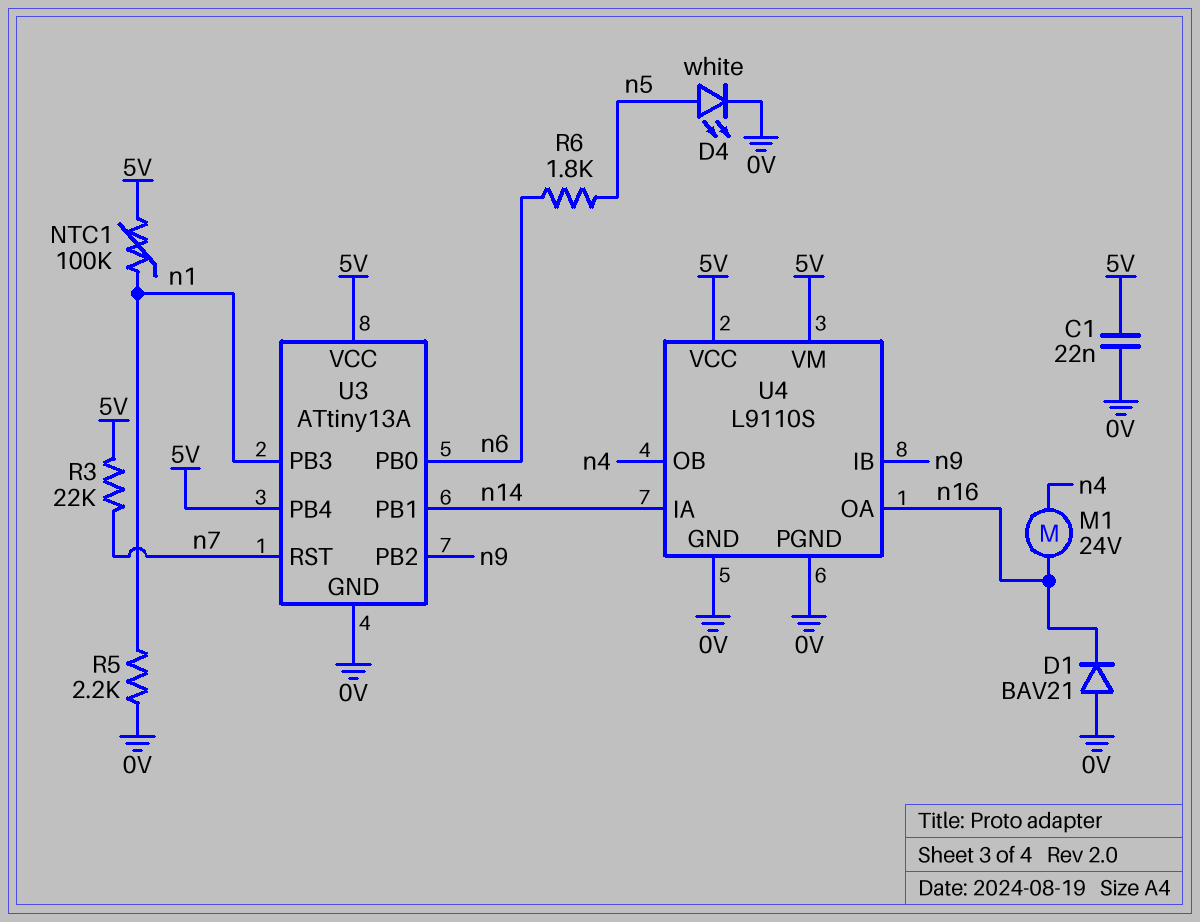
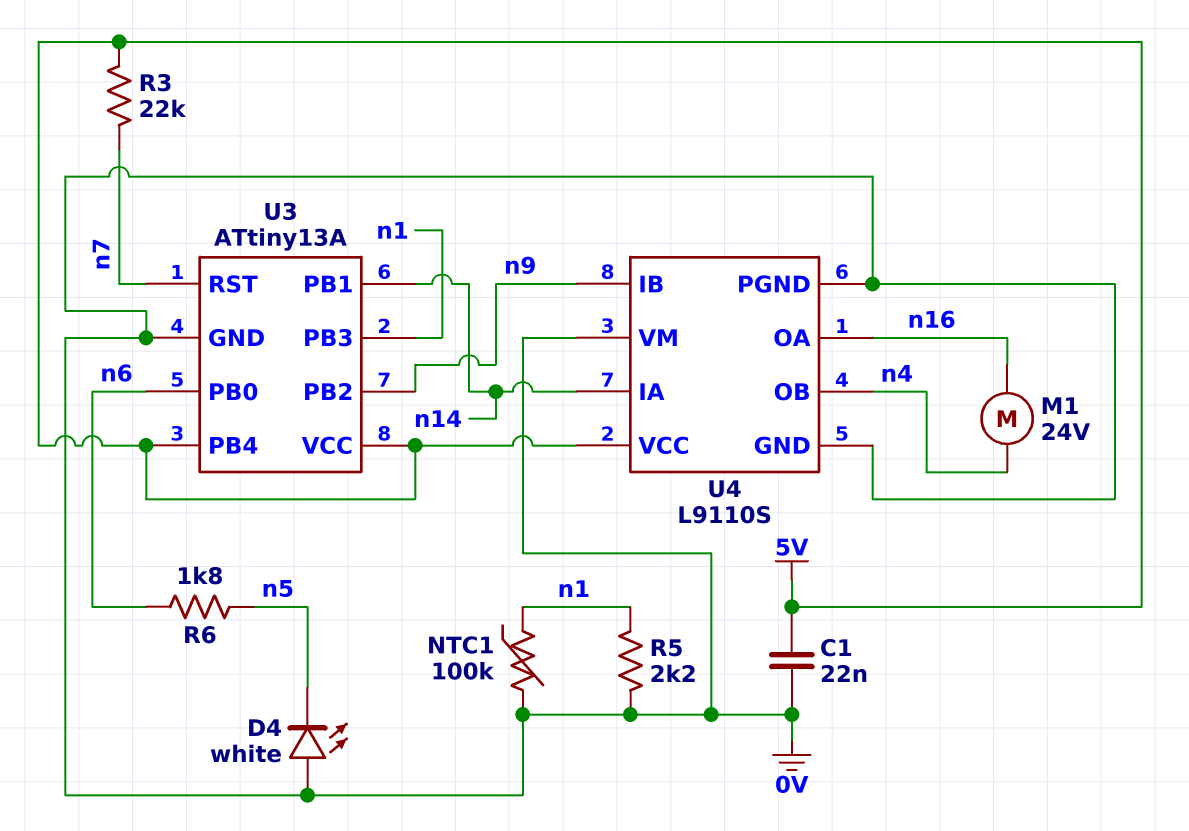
D1: diode BAV21 (A 0V, K n16) -> none
D4: LED white (A n5, K 0V) -> LED white (A 0V, K n5)
NTC1: 100k (5V, n1) -> 100k (0V, n1)
U4 pin VM: 5V -> 0V

